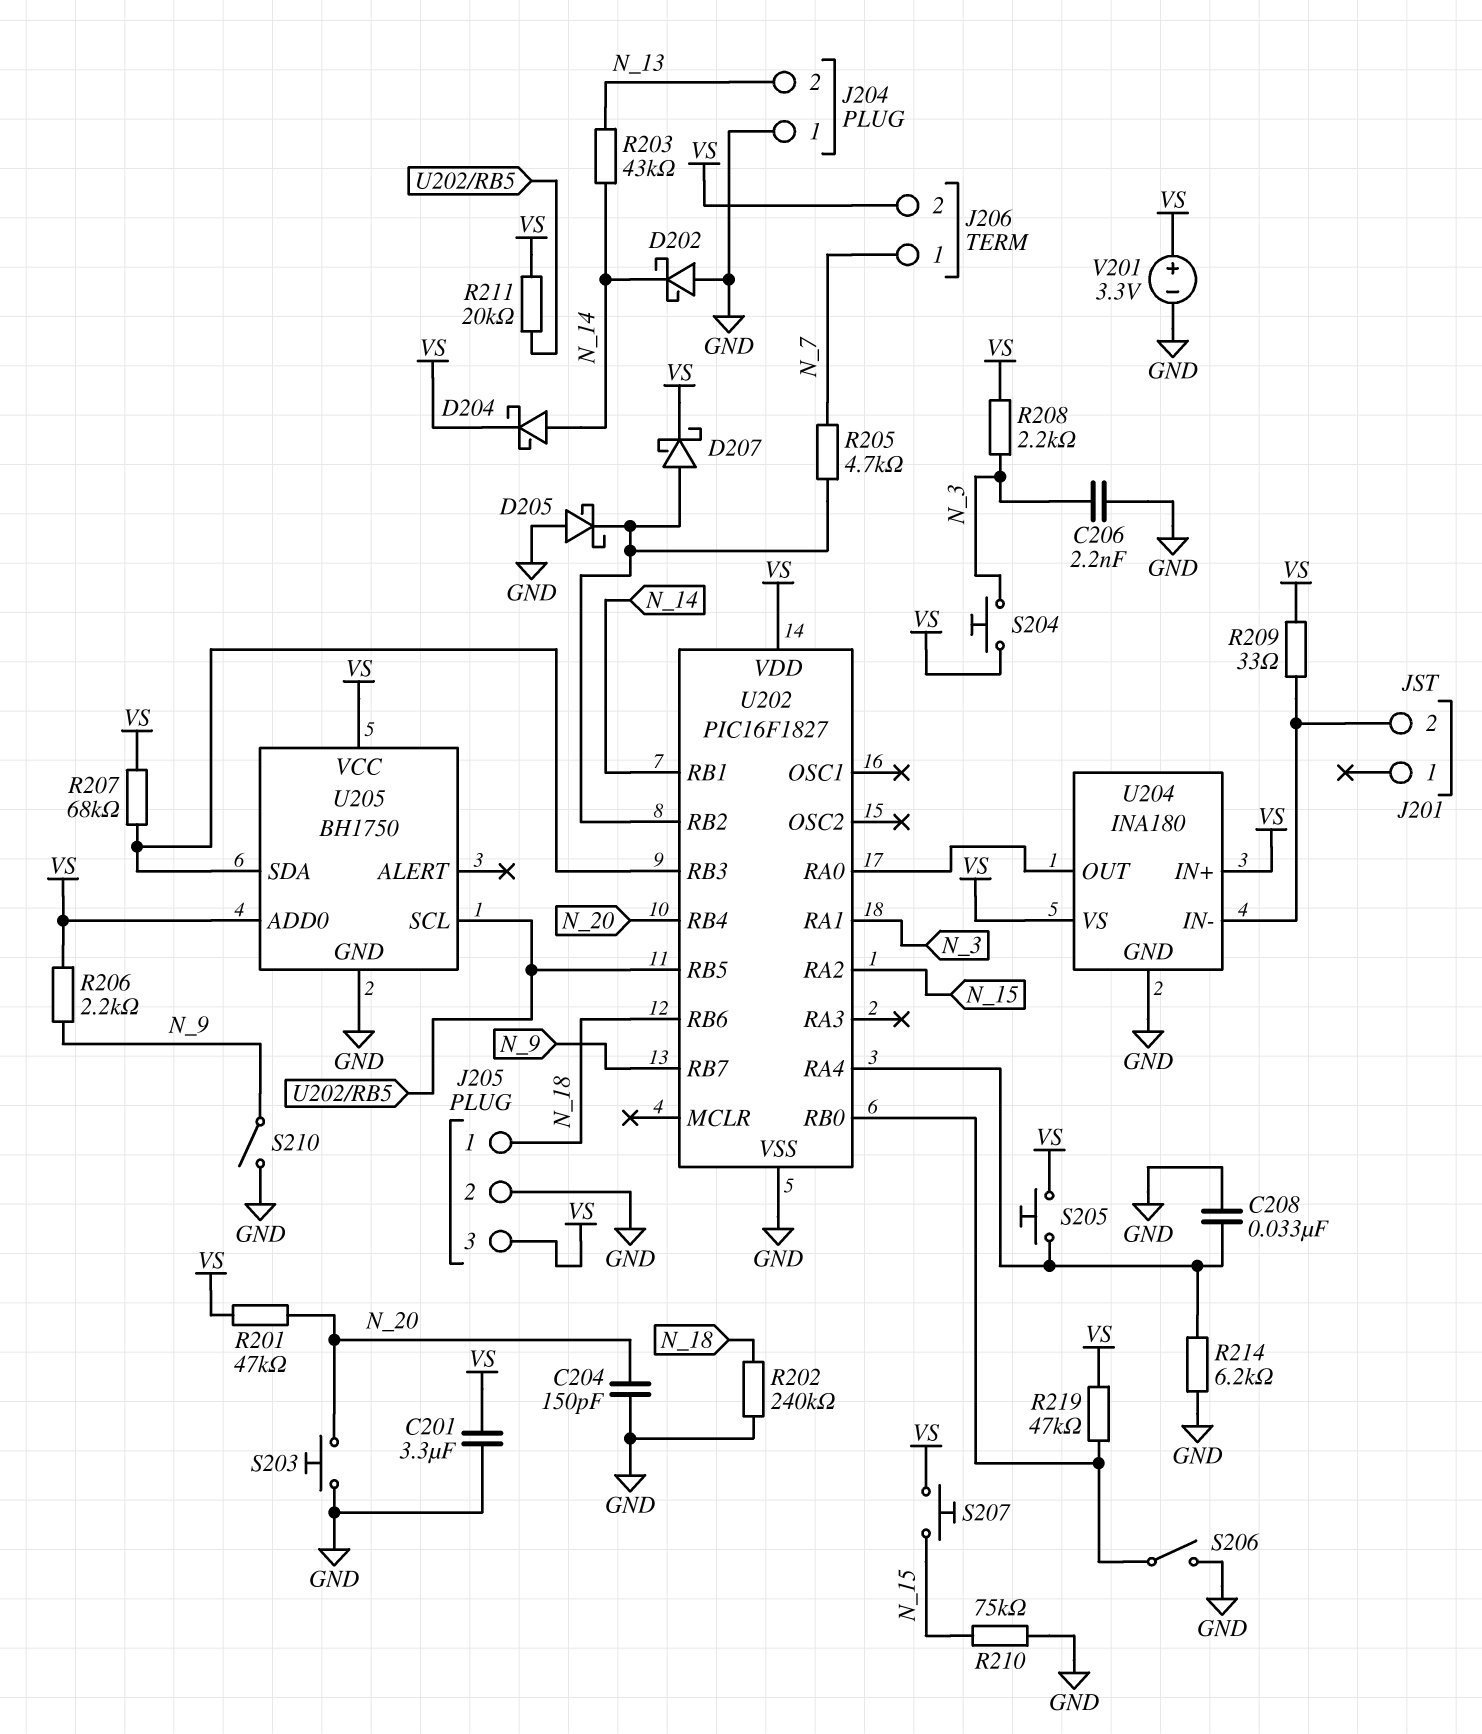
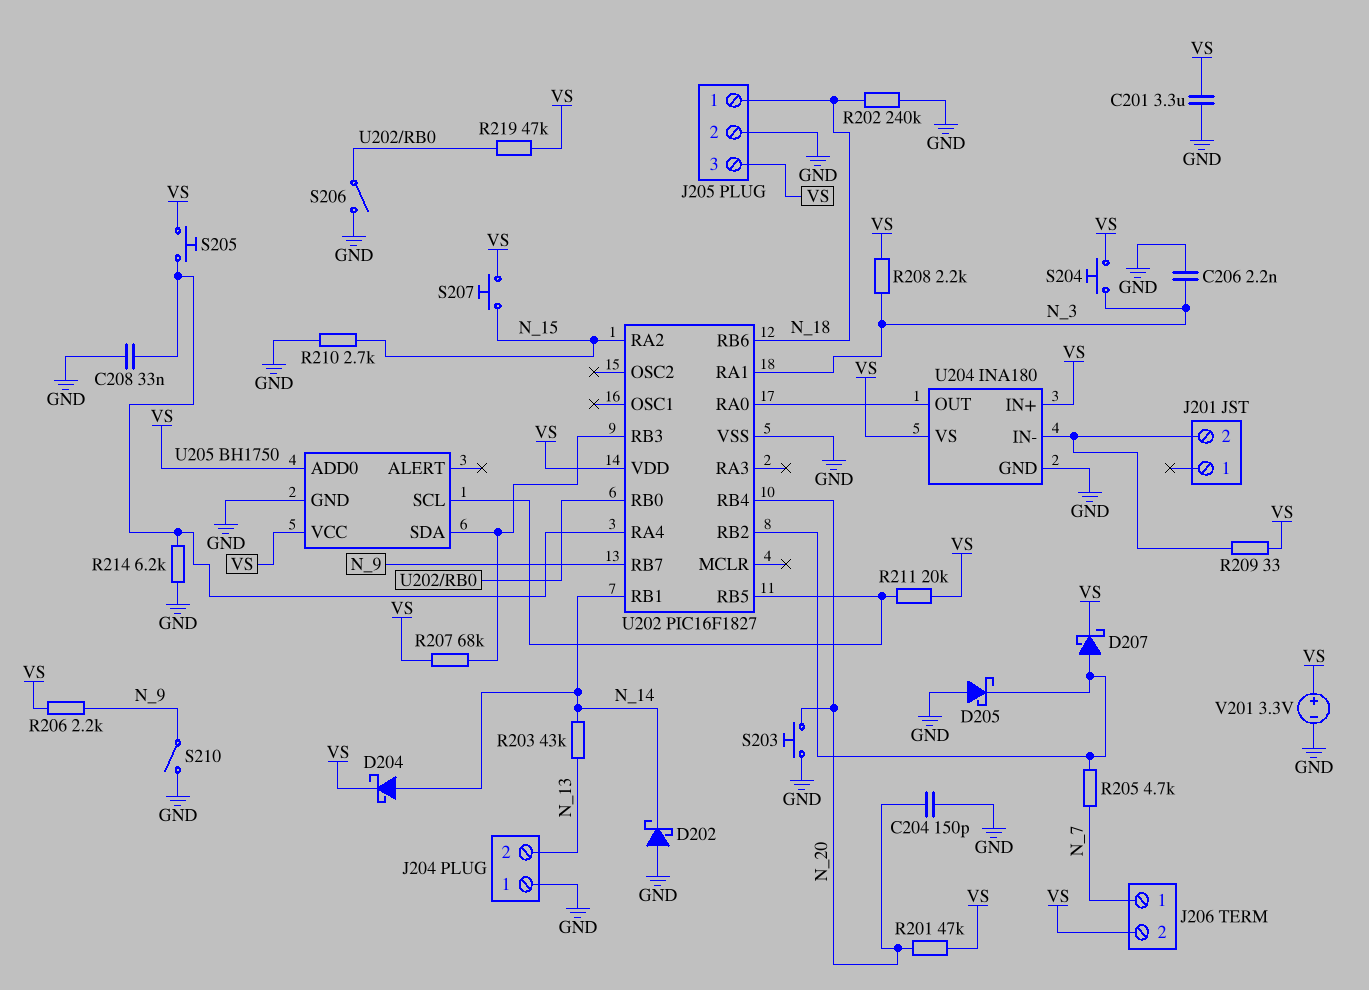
R210: 75k (GND, N_15) -> 2.7k (GND, N_15)

